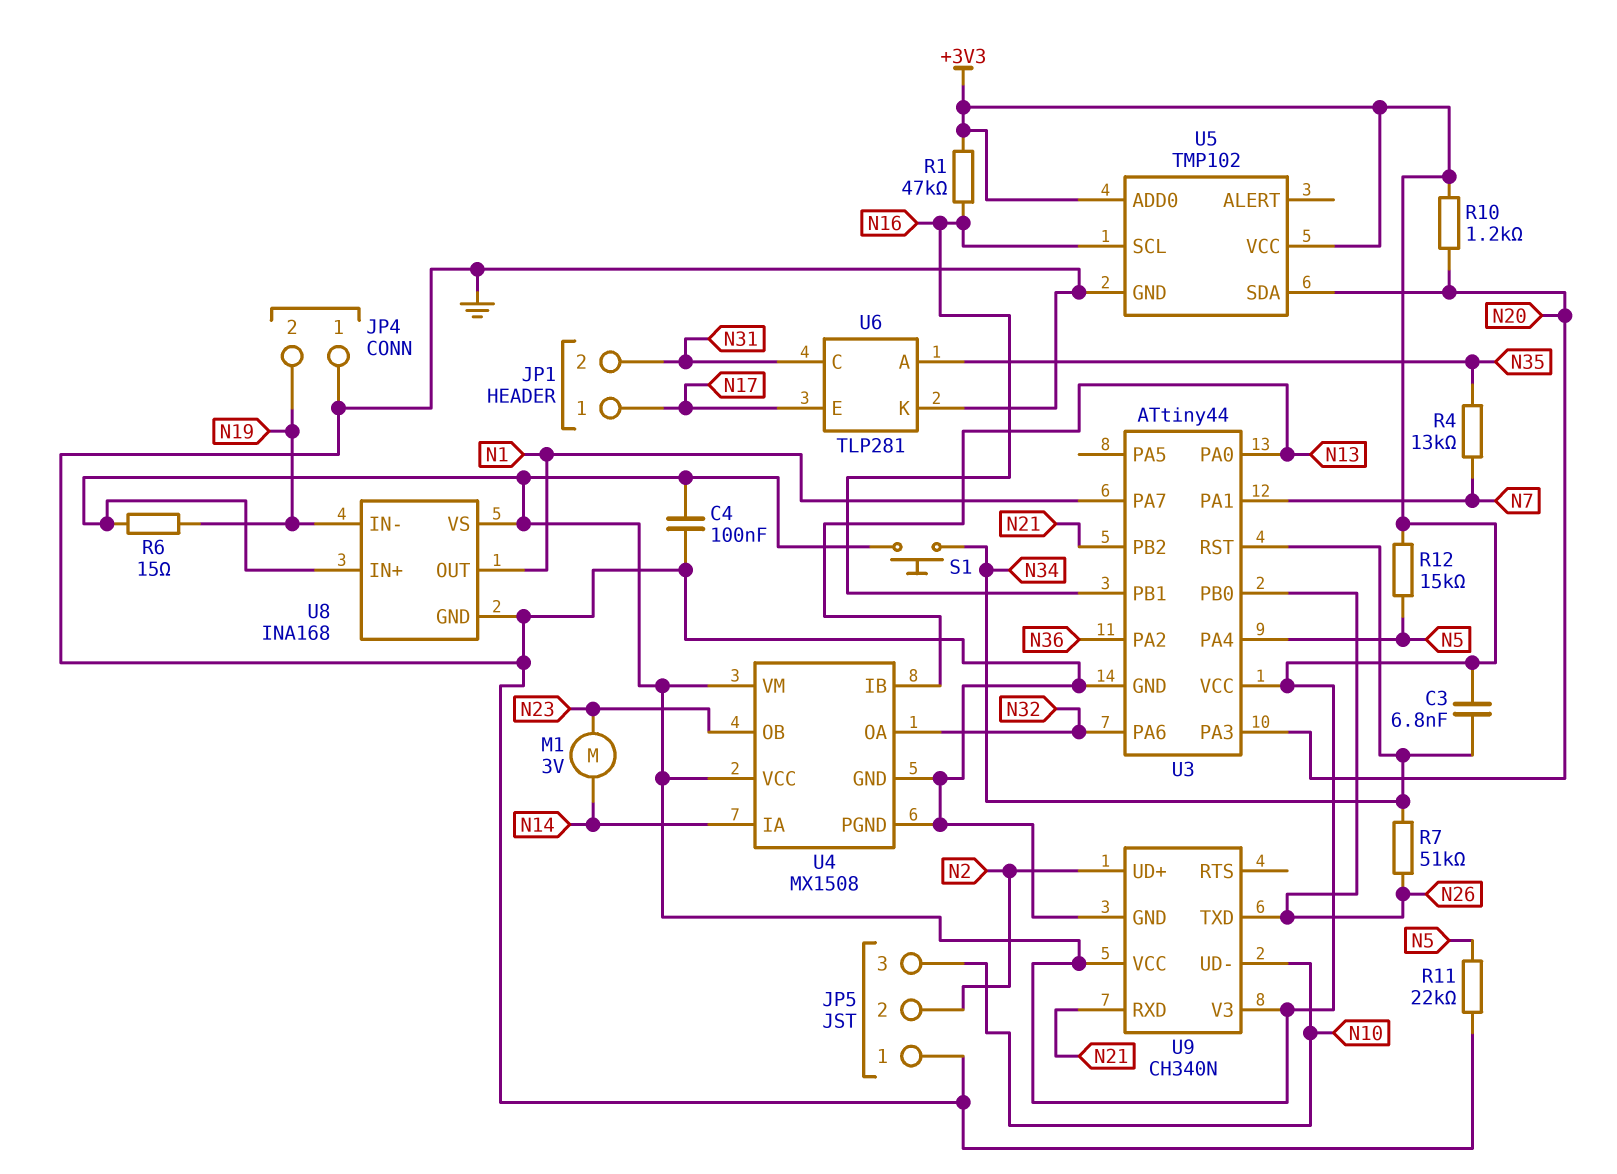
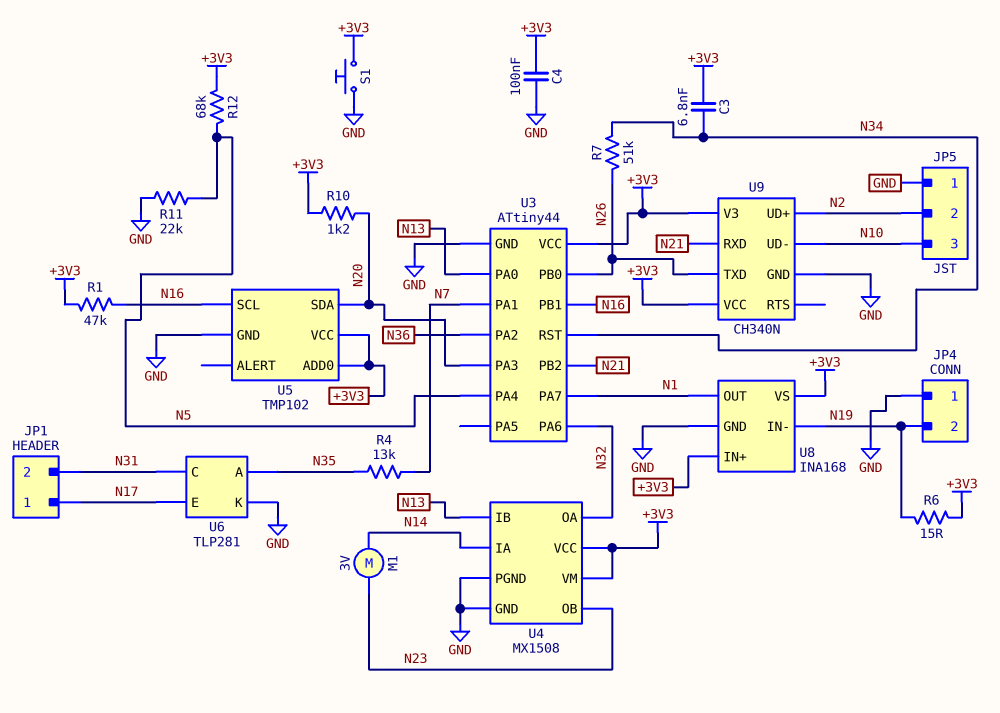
R12: 15k (+3V3, N5) -> 68k (+3V3, N5)
S1: button (+3V3, N34) -> button (+3V3, GND)

